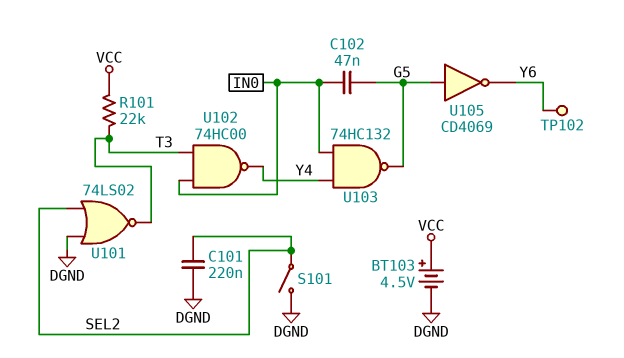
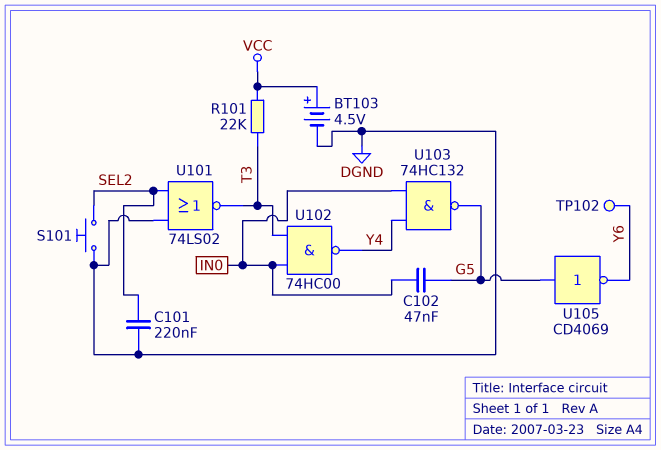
S101: switch (DGND, SEL2) -> button (DGND, SEL2)

